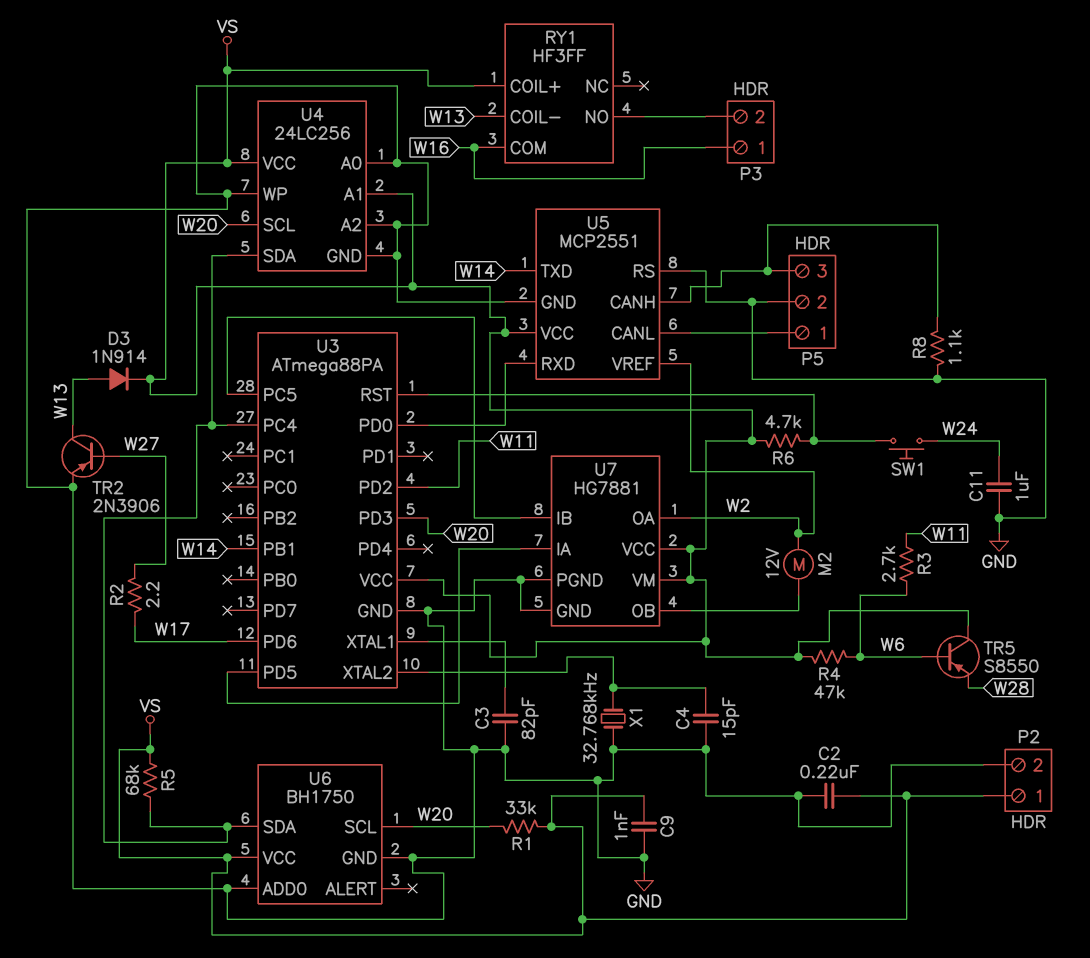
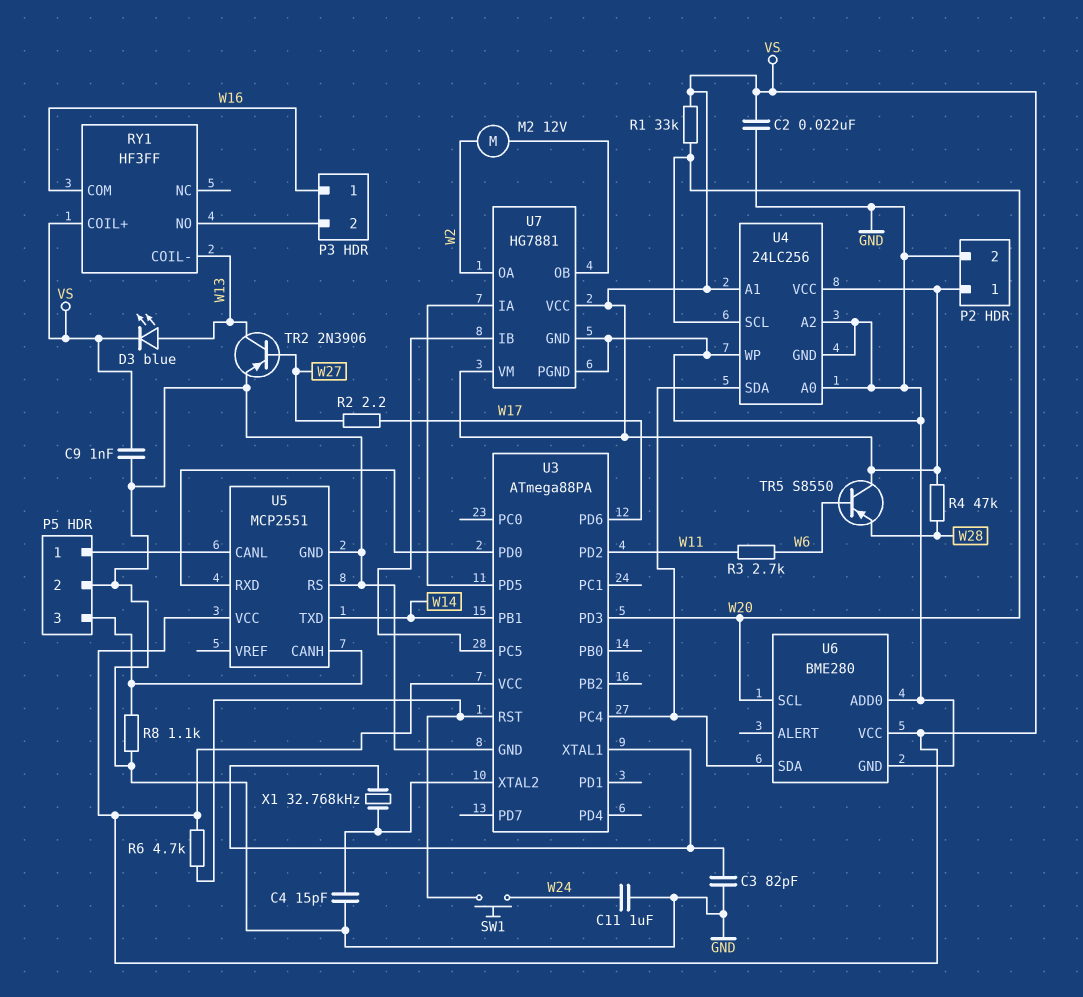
C2: 220nF (GND, VS) -> 22nF (GND, VS)
D3: diode 1N914 (A W13, K VS) -> LED blue (A W13, K VS)
R4: 47k (VS, W6) -> 47k (VS, W28)
R5: 68k (U3/PC4, VS) -> none
U5 pin VREF: W2 -> none
U6: BH1750 -> BME280
X1: 32.768kHz (GND, U3/XTAL2) -> 32.768kHz (U3/XTAL1, U3/XTAL2)

